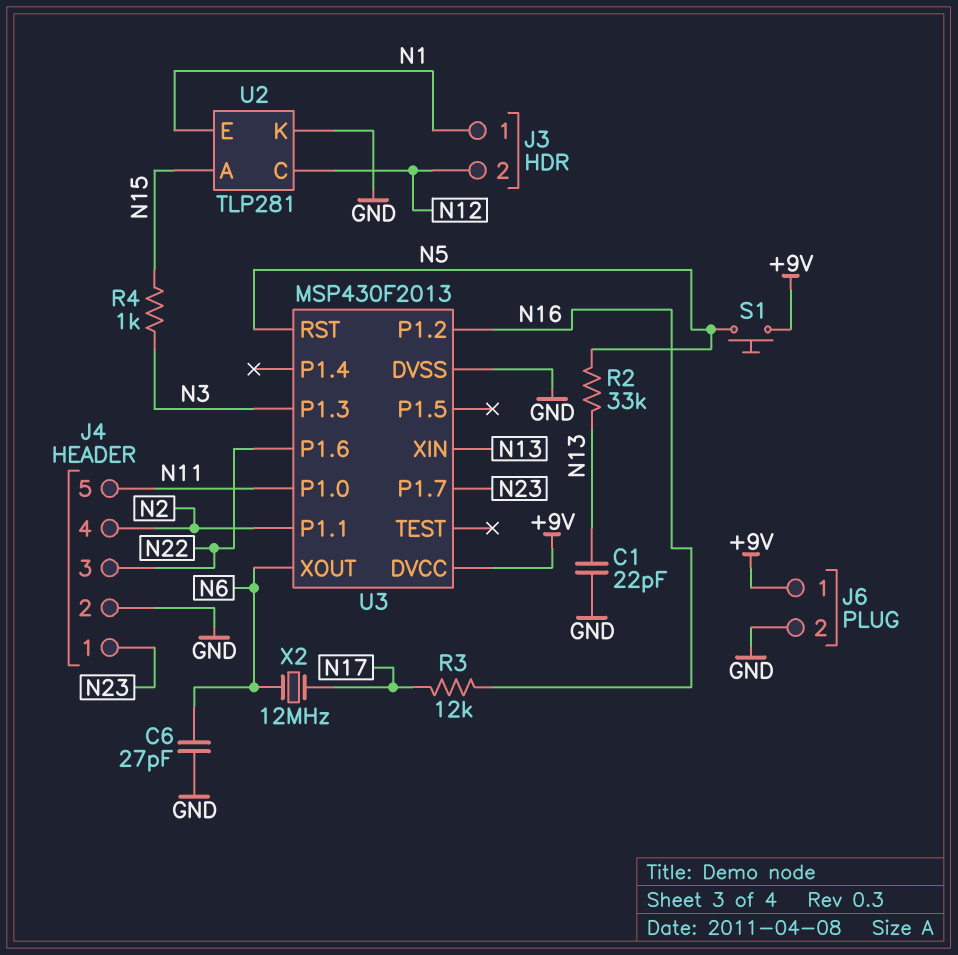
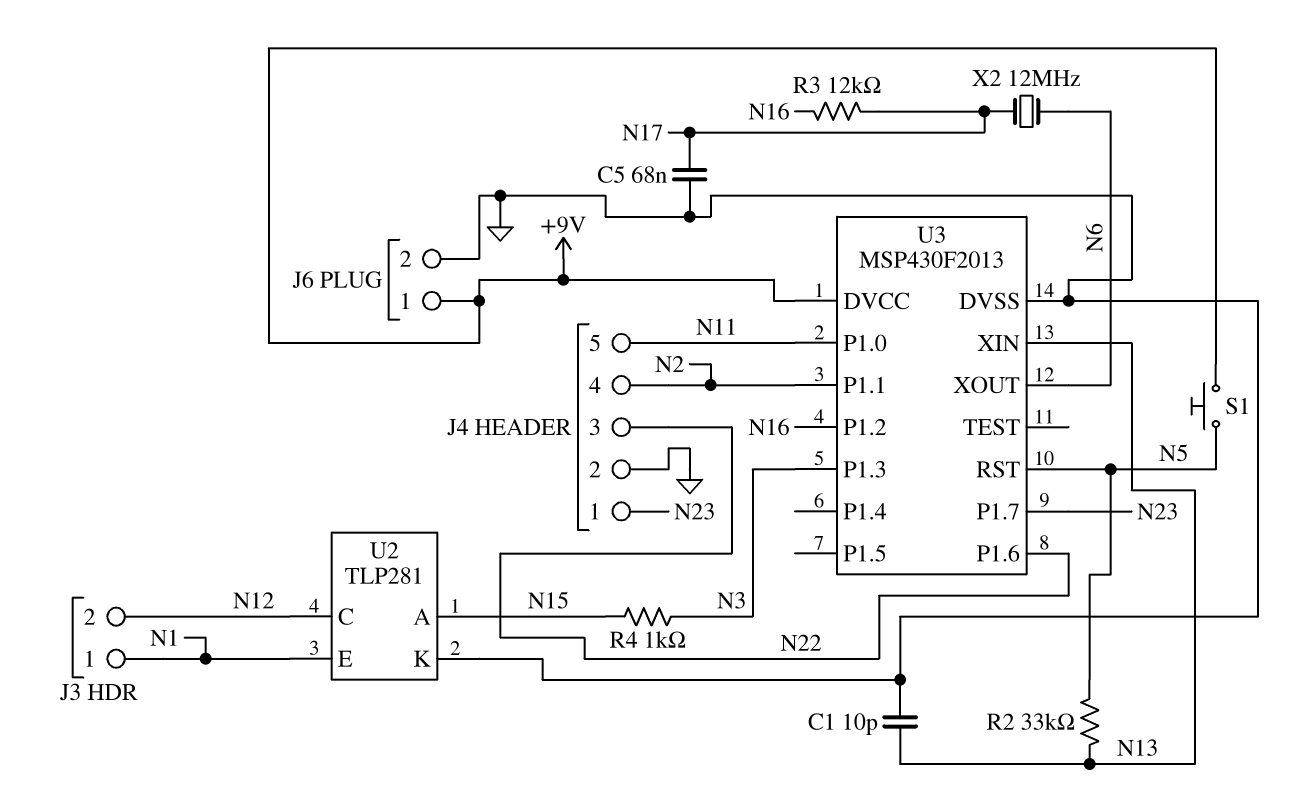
C1: 22pF (GND, N13) -> 10pF (GND, N13)
C5: none -> 68nF (GND, N17)
C6: 27pF (GND, N6) -> none

